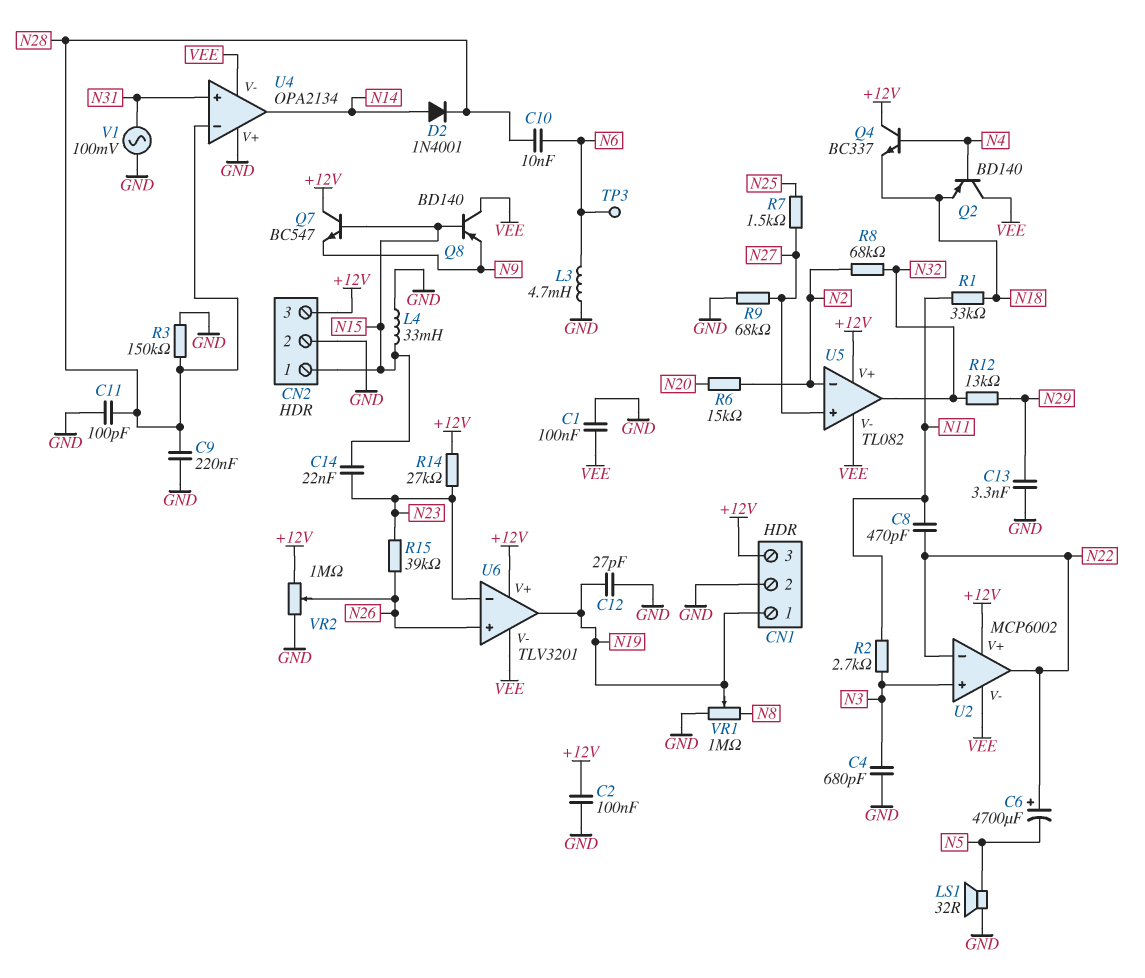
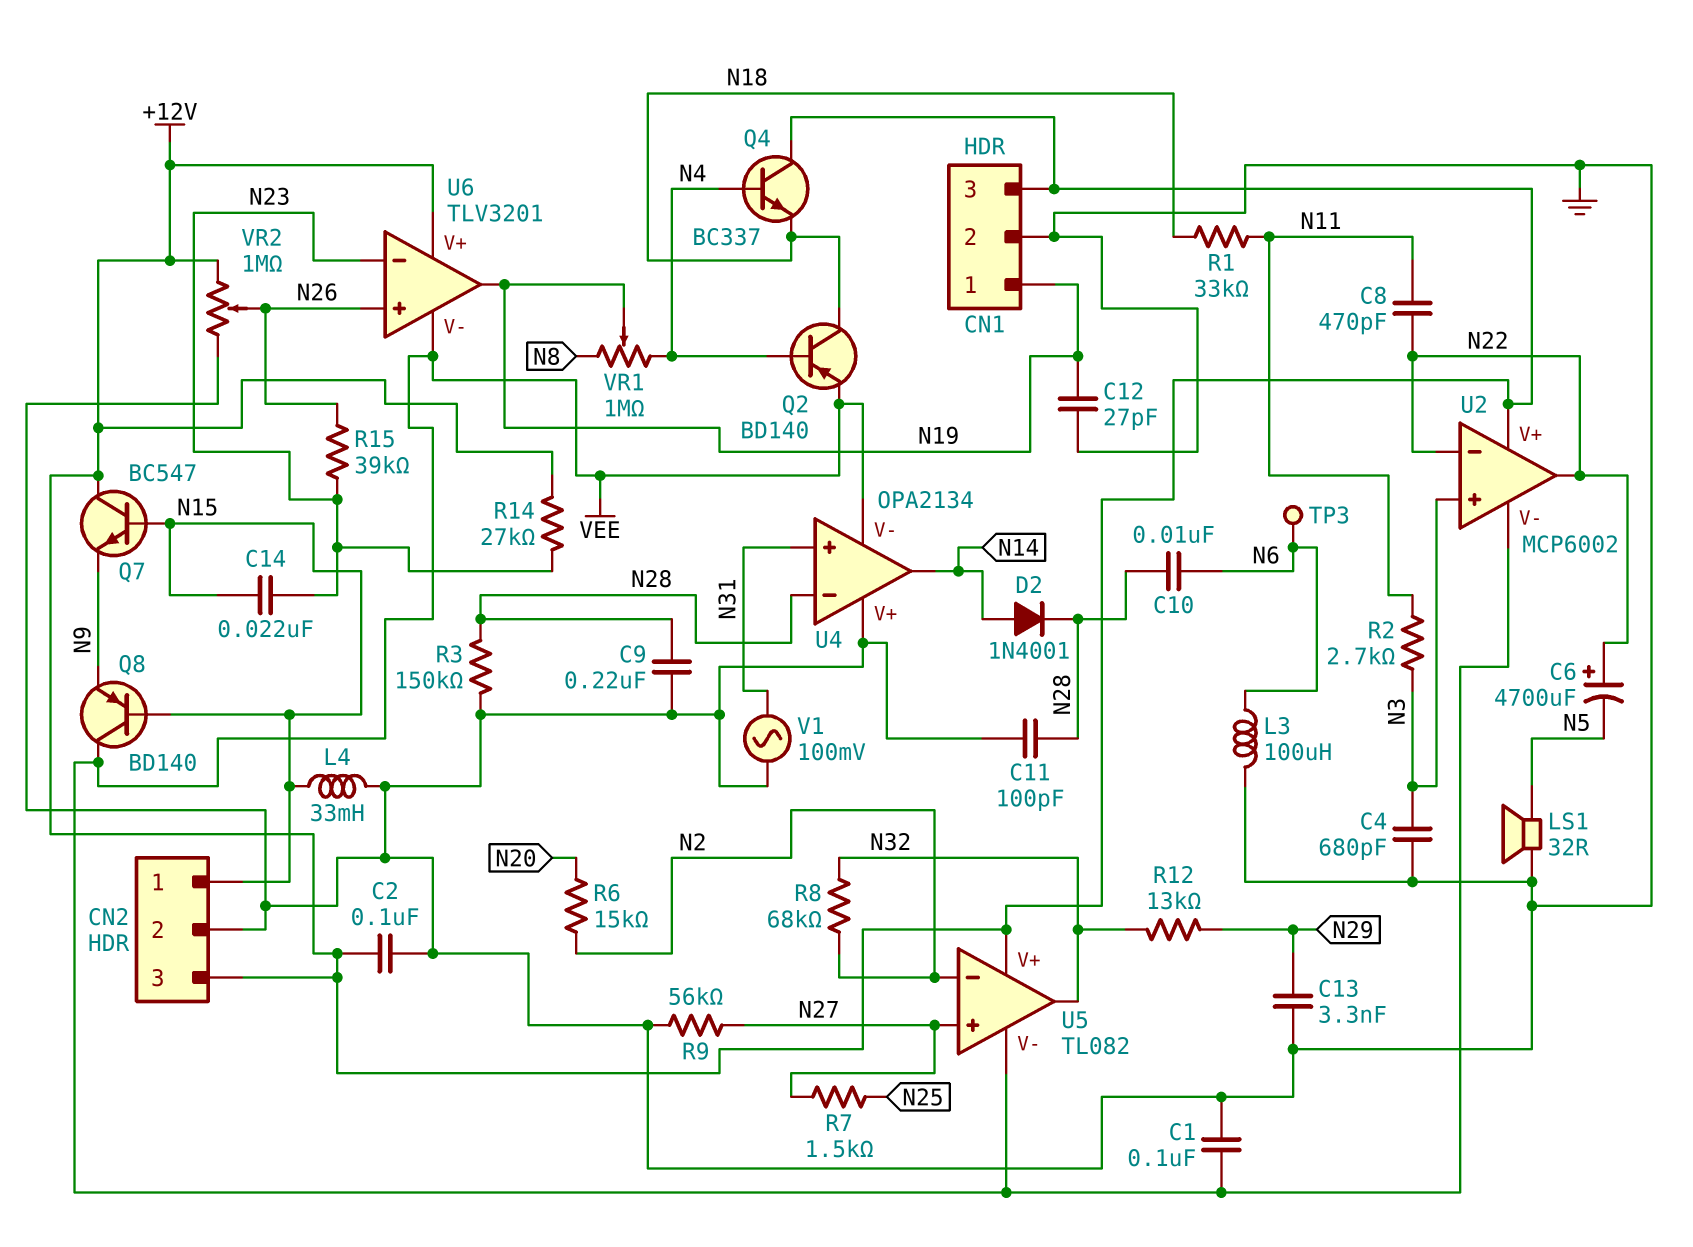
L3: 4.7mH (GND, N6) -> 100uH (GND, N6)
Q2: PNP BD140 (B N4, C VEE, E N18) -> PNP BD140 (B N4, C N18, E VEE)
R9: 68k (GND, N27) -> 56k (GND, N27)
VR1: 1M (GND, N8, wiper N19) -> 1M (N4, N8, wiper N19)

